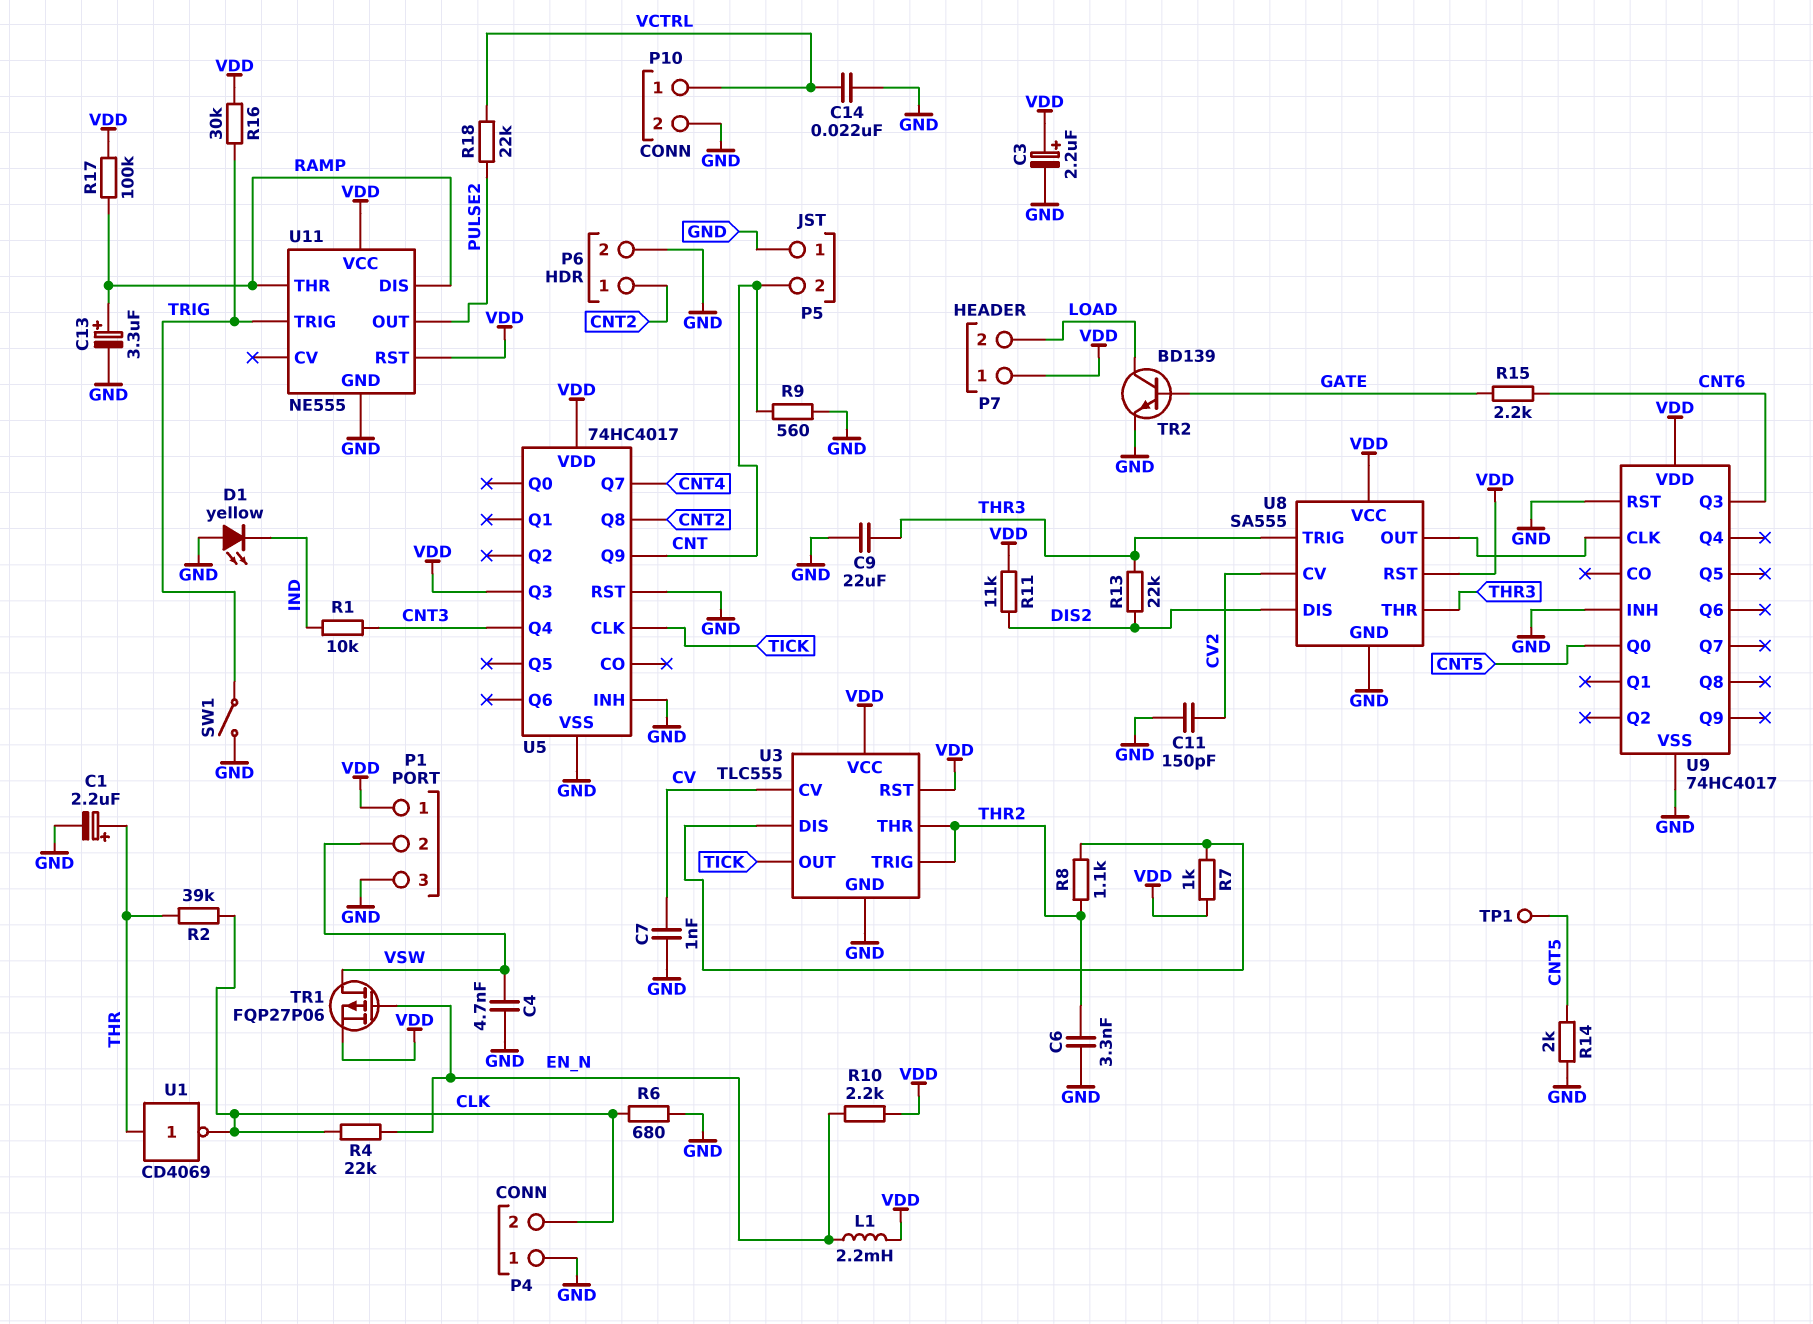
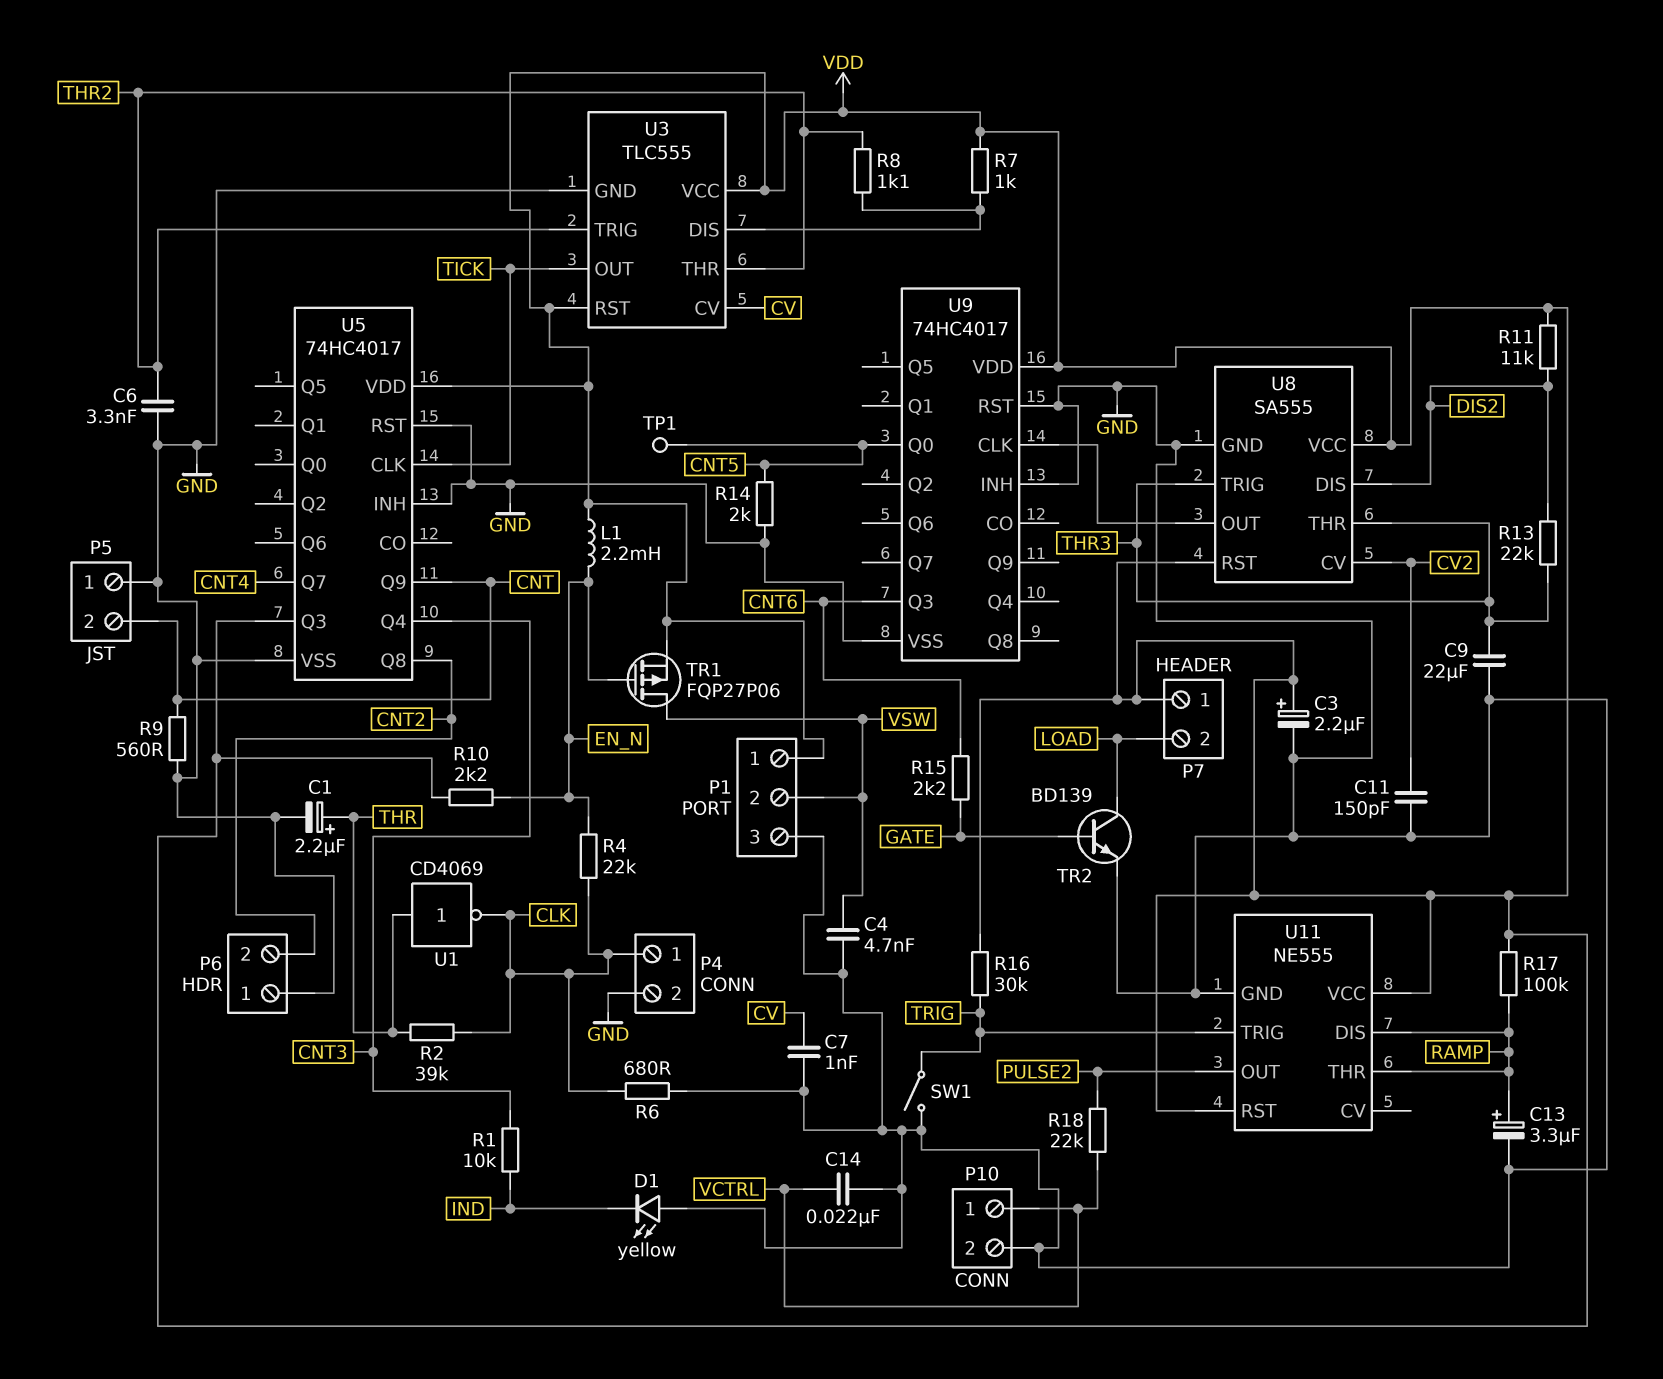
P4 pin 1: GND -> CLK
P4 pin 2: CLK -> GND
P6 pin 1: CNT2 -> GND
P6 pin 2: GND -> CNT2

